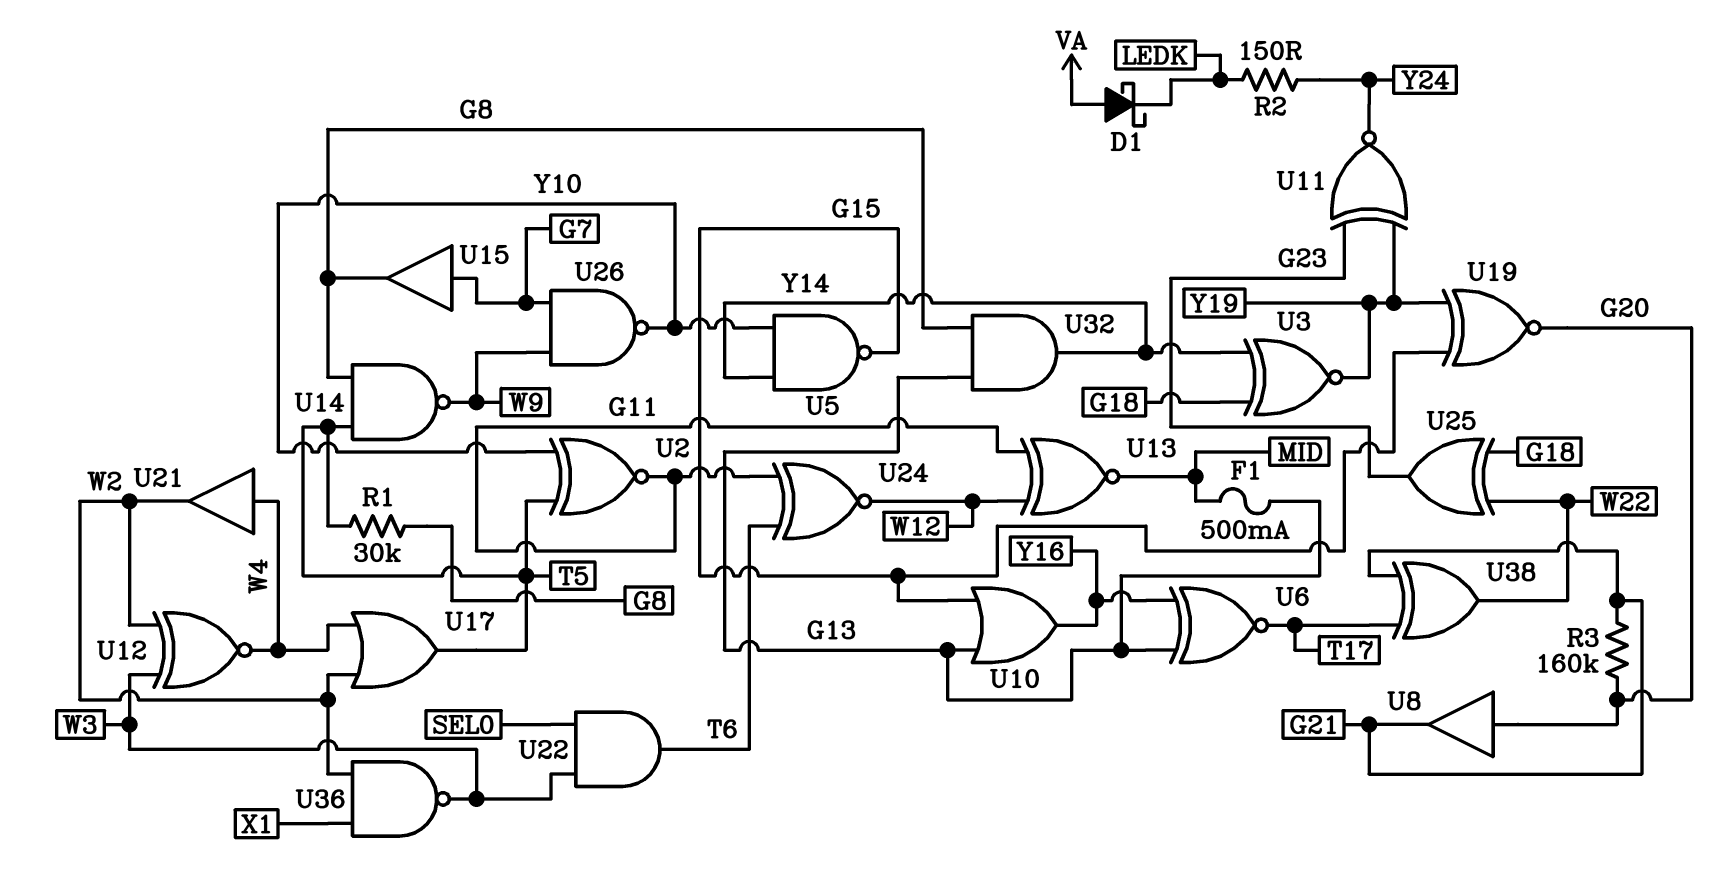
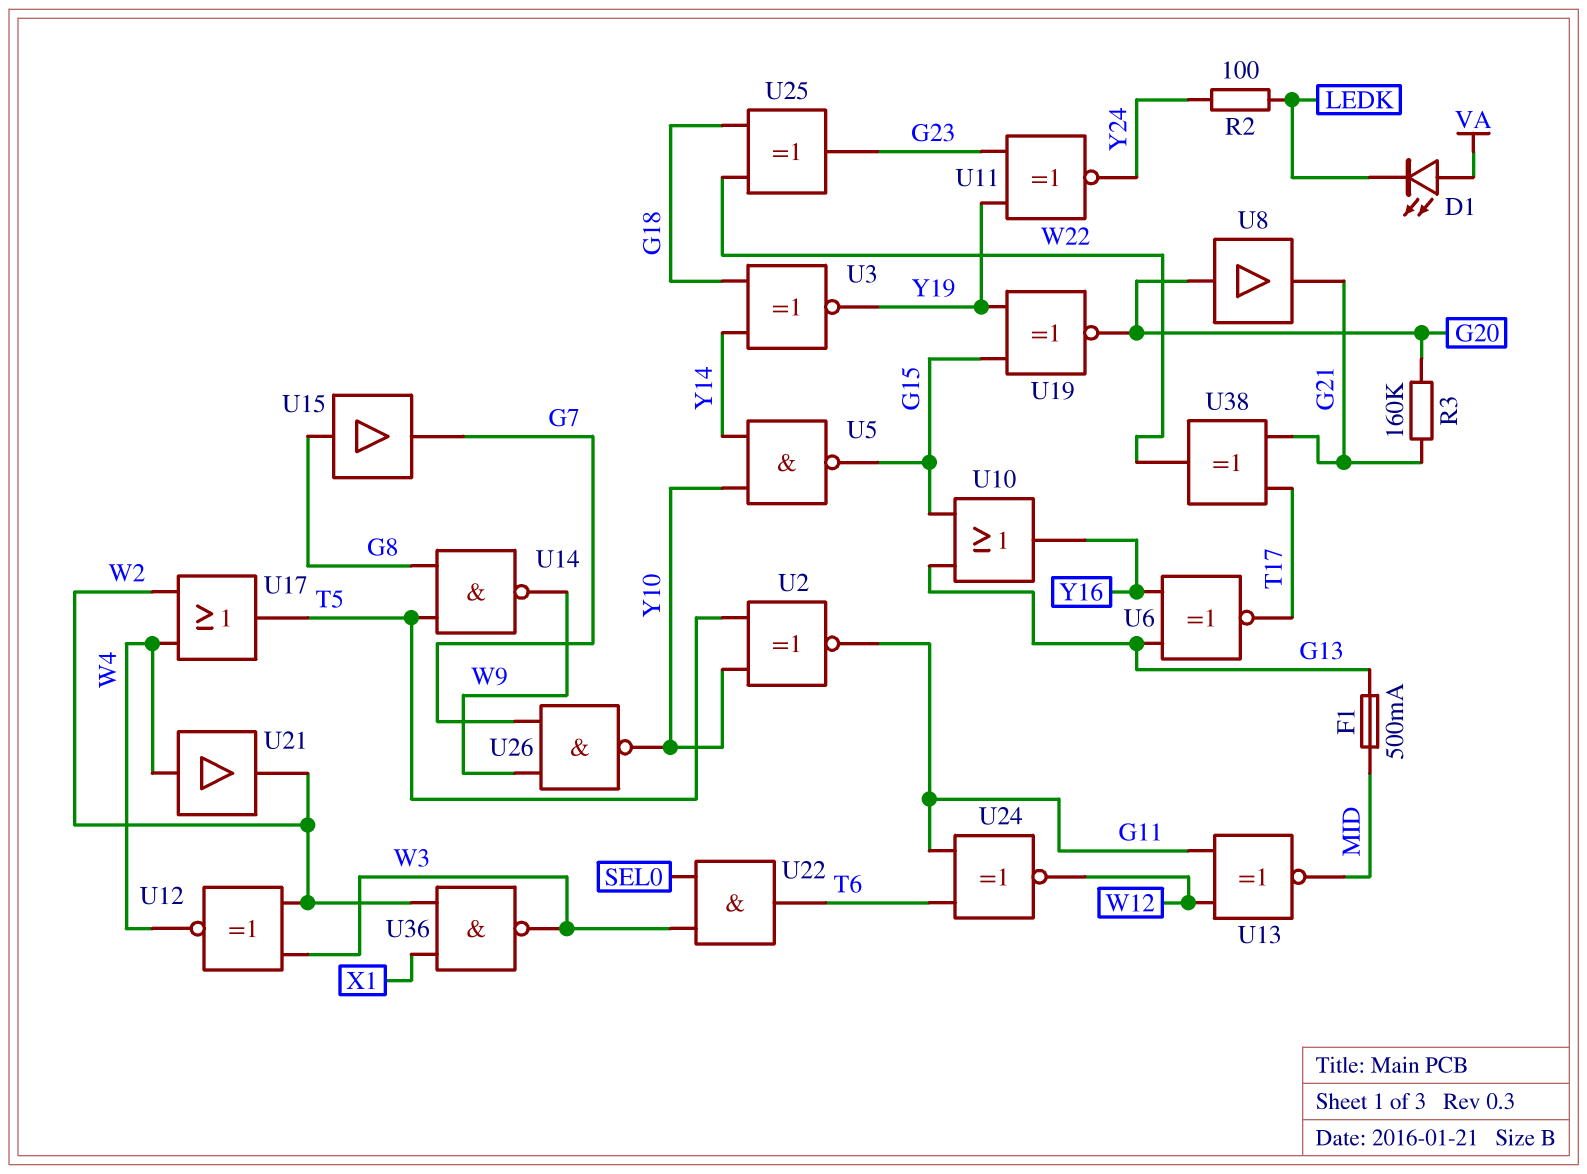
D1: schottky (A VA, K LEDK) -> LED (A VA, K LEDK)
R1: 30k (G8, T5) -> none
R2: 150 (LEDK, Y24) -> 100 (LEDK, Y24)
U15: buffer (in G7, out G8) -> buffer (in G8, out G7)
U32: AND (in G8, in G13, out Y14) -> none

